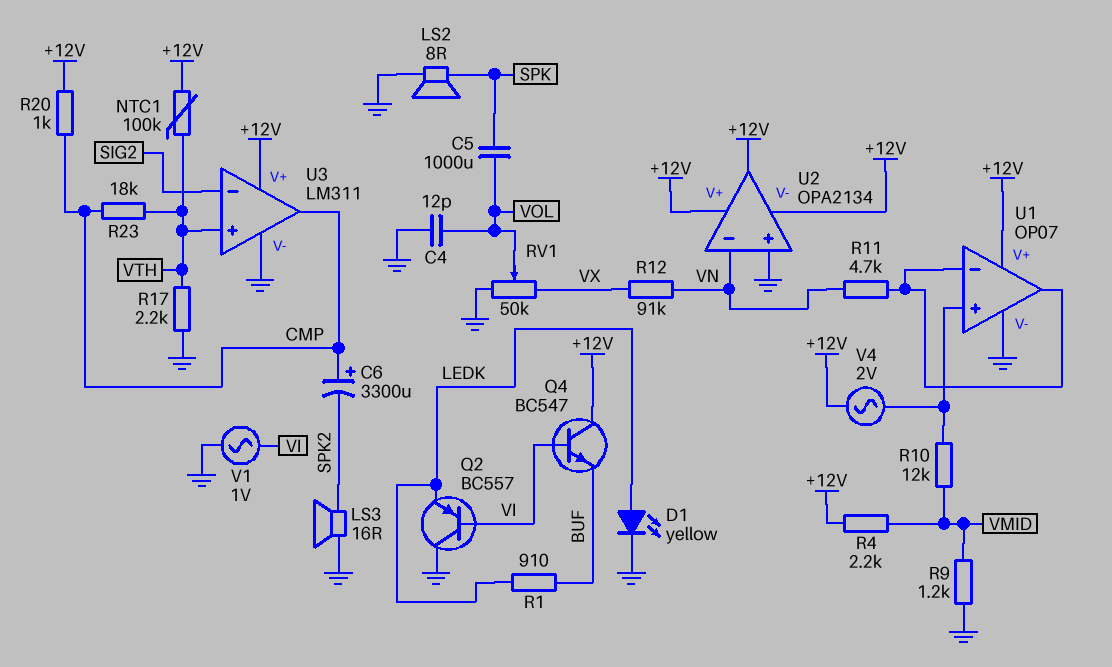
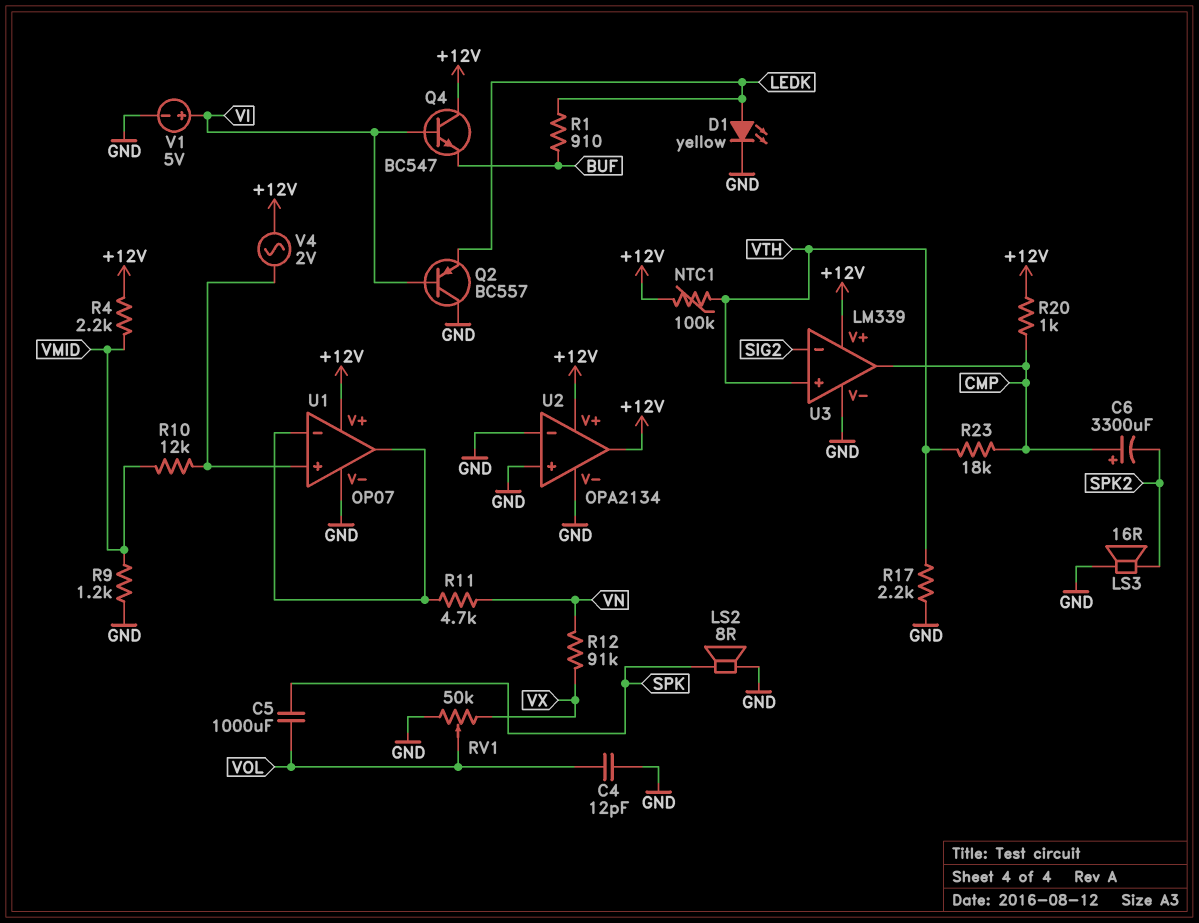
U2 pin V-: +12V -> GND
U2 pin in-: VN -> GND
U3: LM311 -> LM339
V1: AC 1V (GND, VI) -> 5V (plus VI, minus GND)

